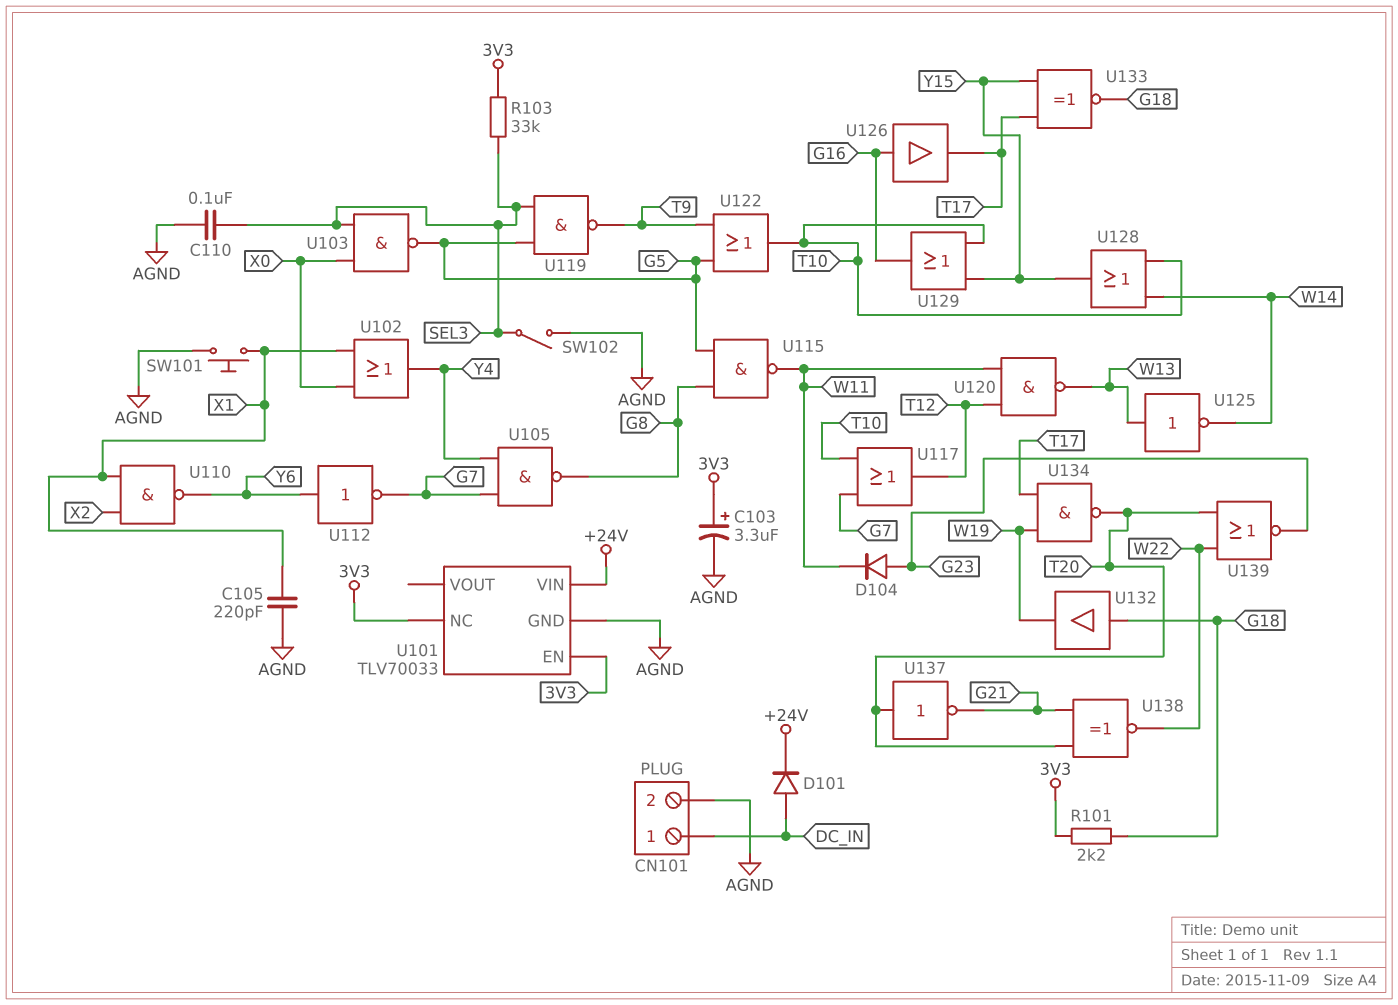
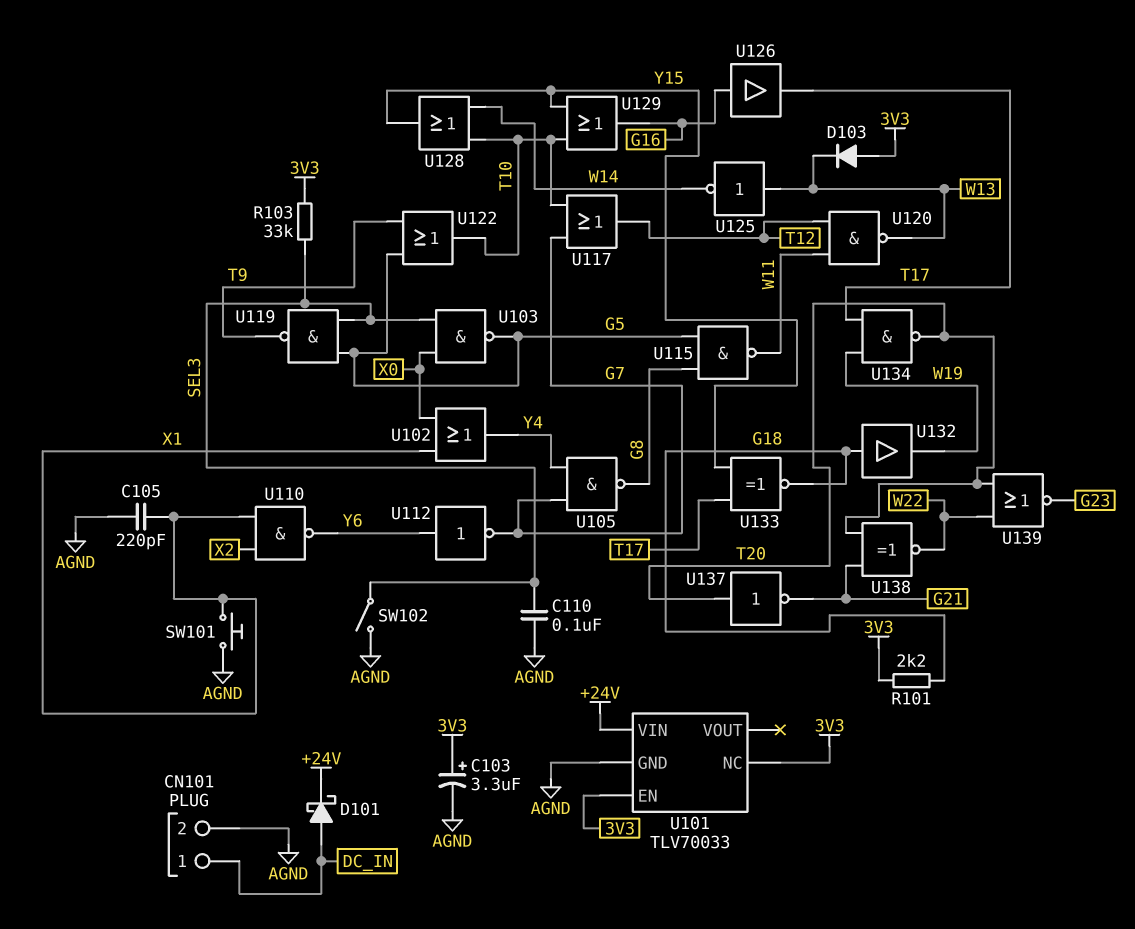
D101: diode (A DC_IN, K +24V) -> schottky (A DC_IN, K +24V)
D103: none -> diode (A 3V3, K W13)
D104: diode (A G23, K W11) -> none

